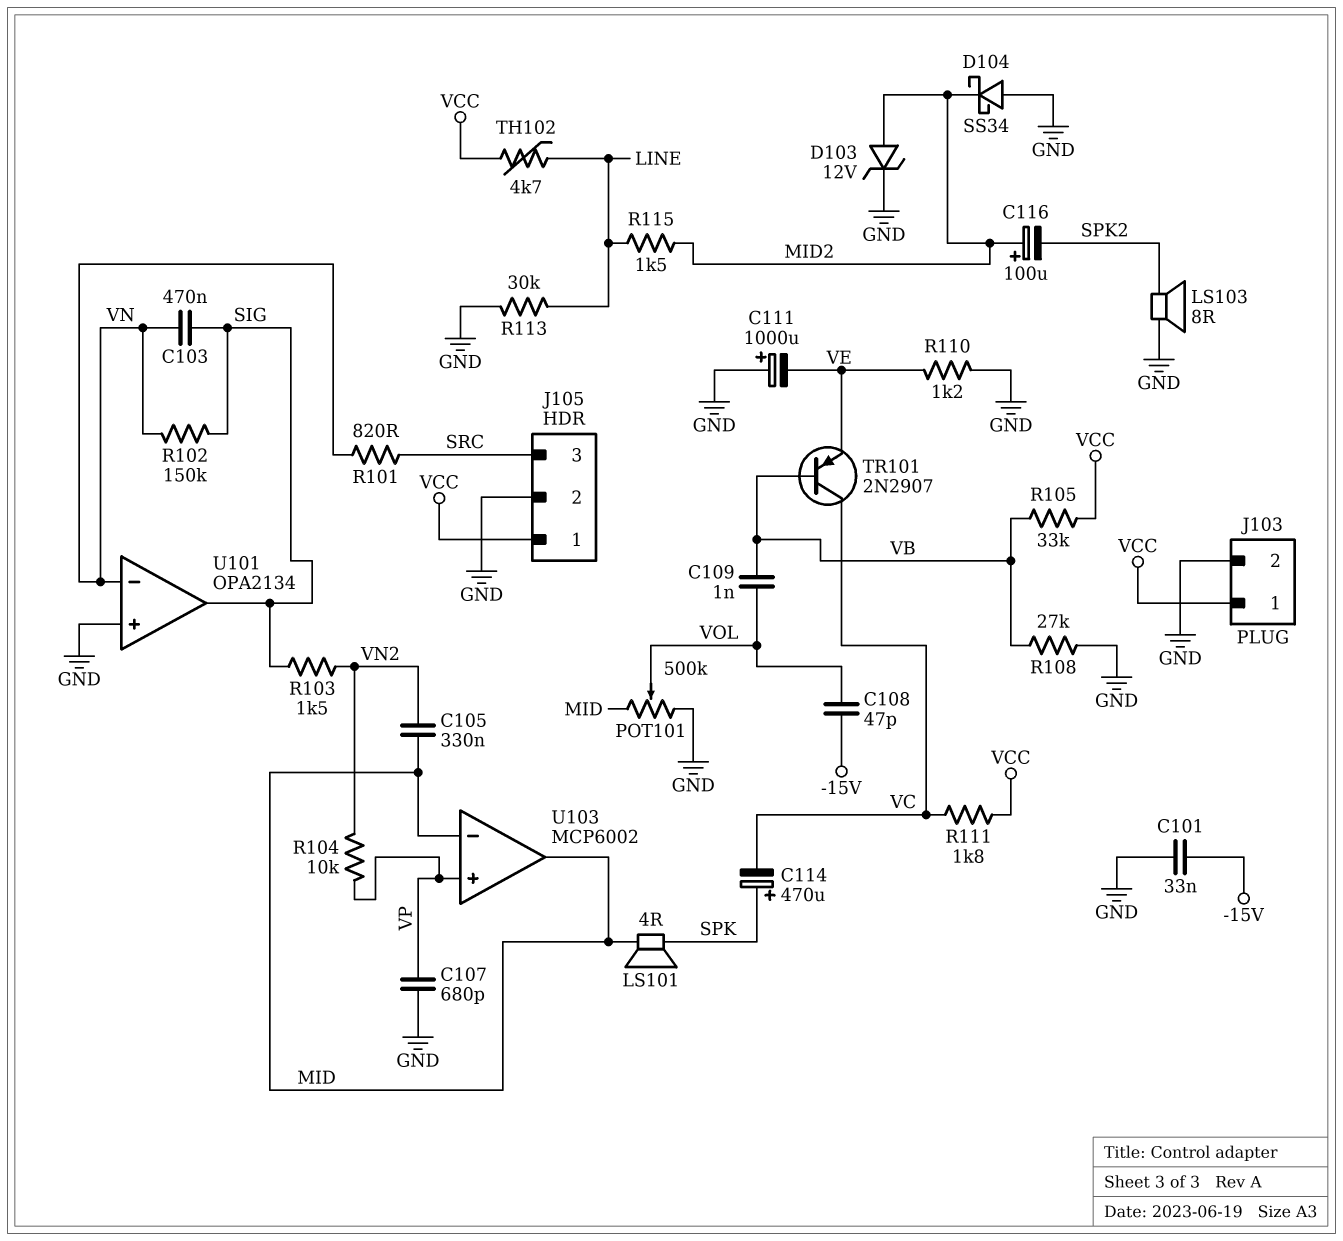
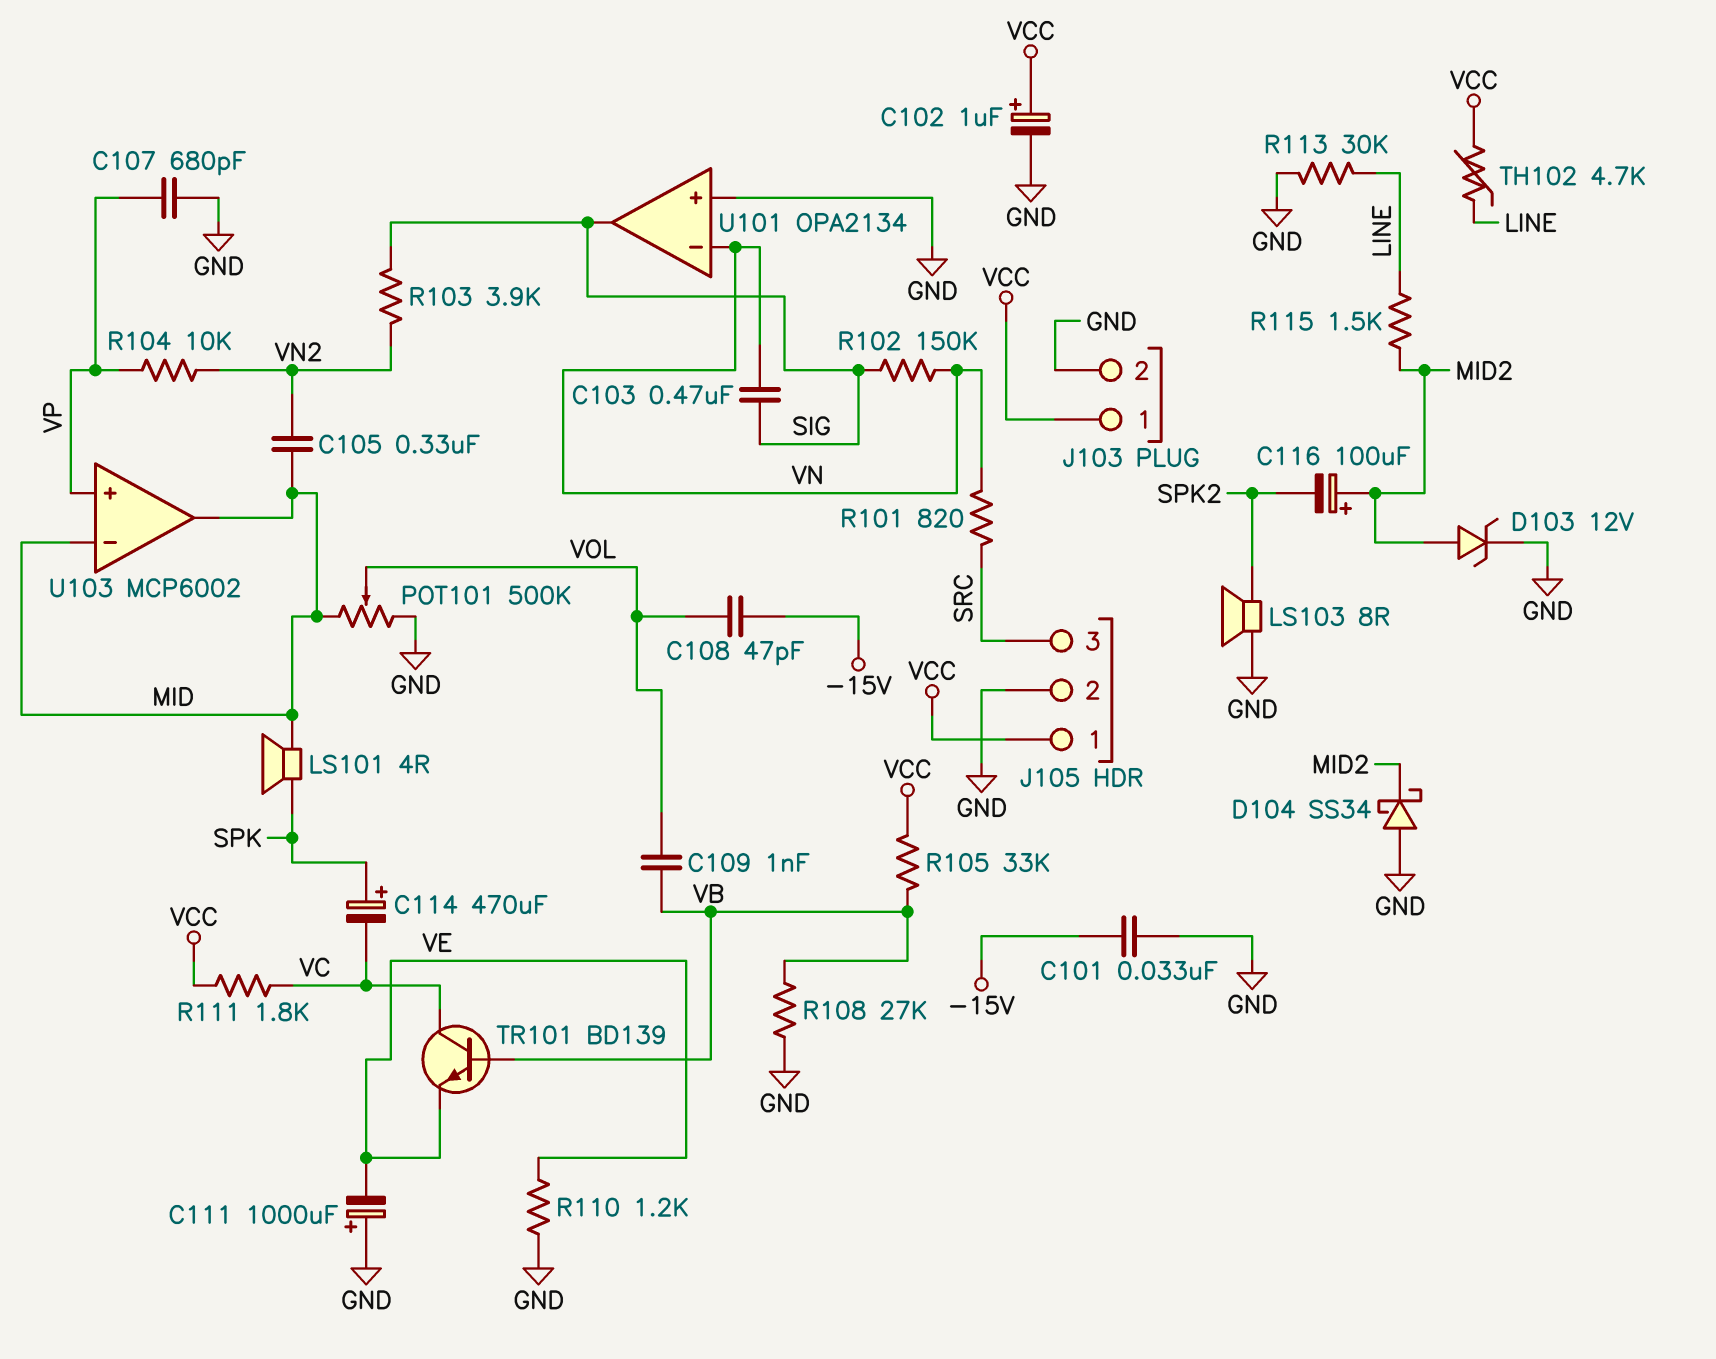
C102: none -> 1uF (plus VCC, minus GND)
R103: 1.5k (SIG, VN2) -> 3.9k (SIG, VN2)
TR101: PNP 2N2907 (B VB, C VC, E VE) -> NPN BD139 (B VB, C VC, E VE)

